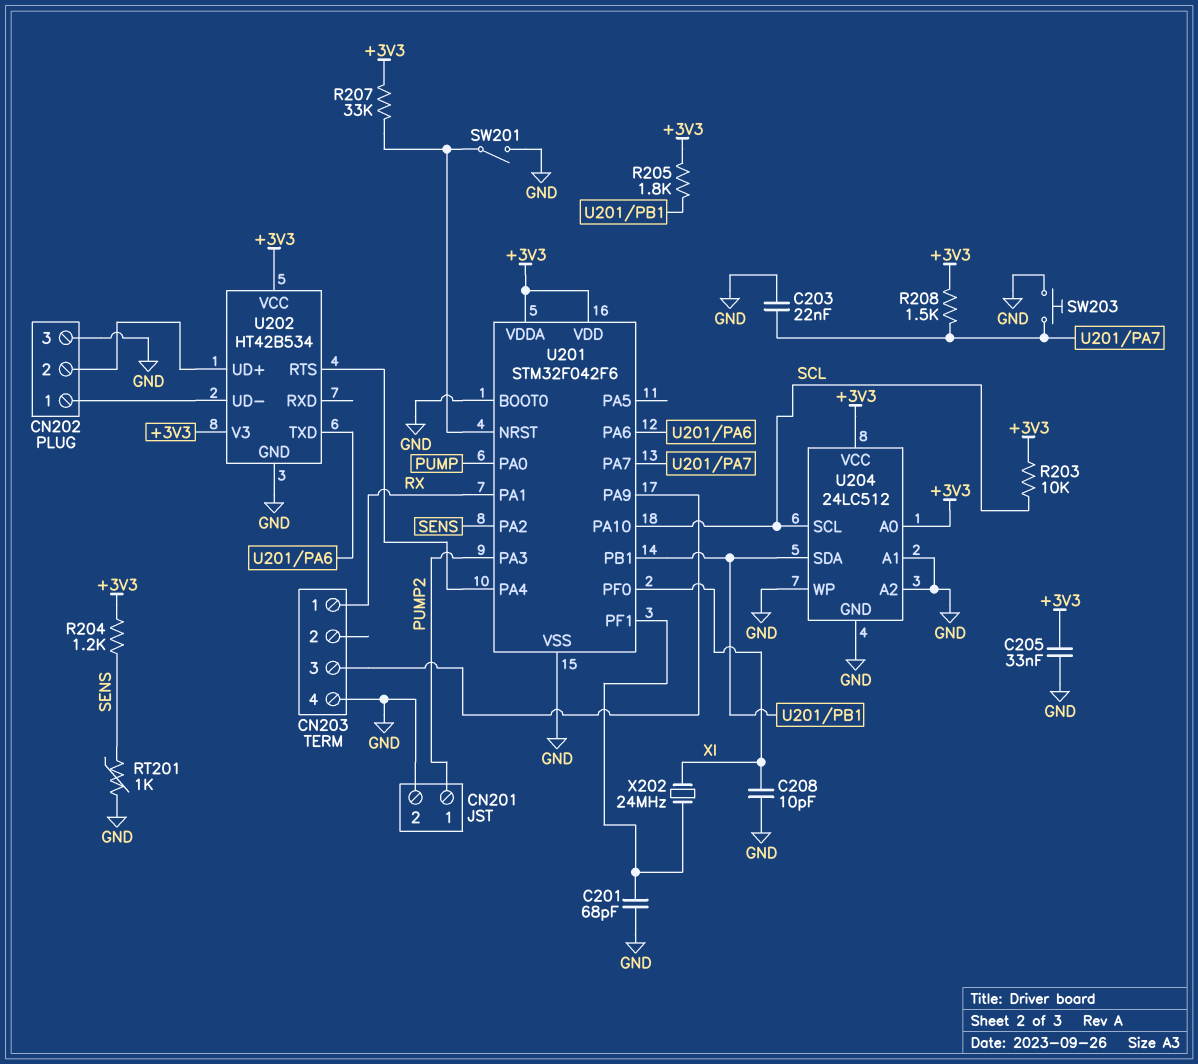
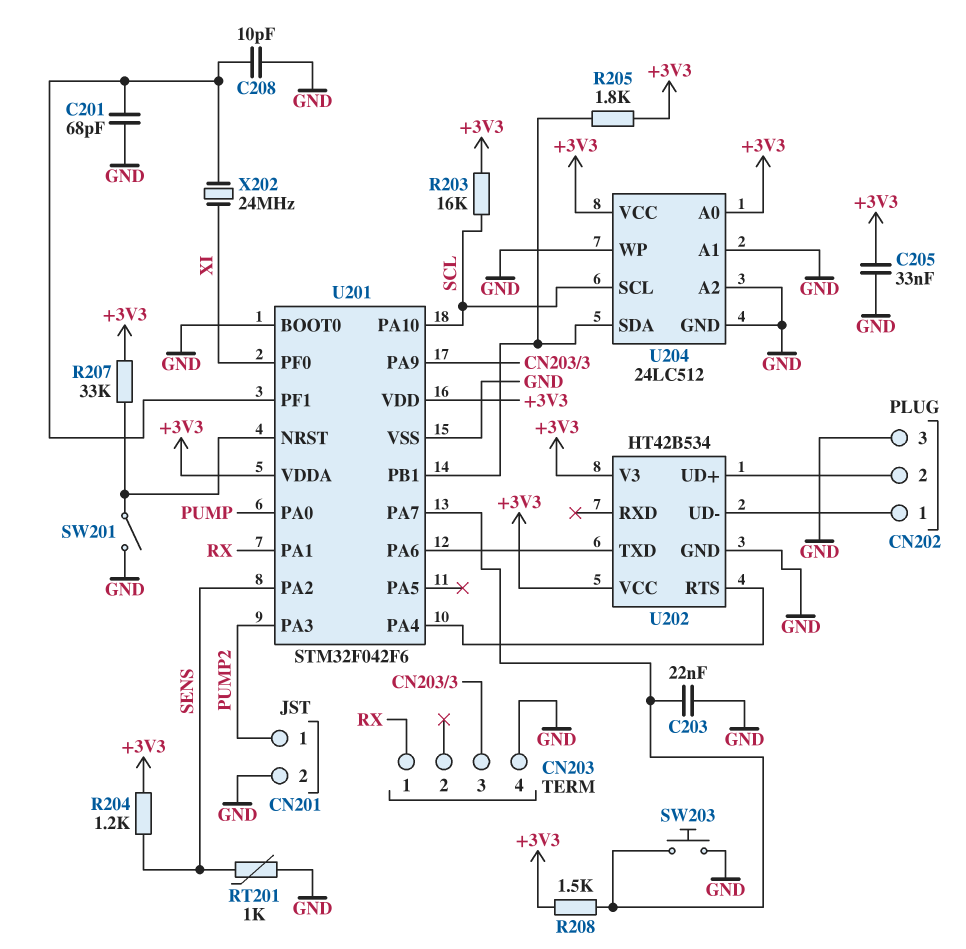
C208: 10pF (GND, XI) -> 10pF (GND, U201/PF1)
R203: 10k (+3V3, SCL) -> 16k (+3V3, SCL)

